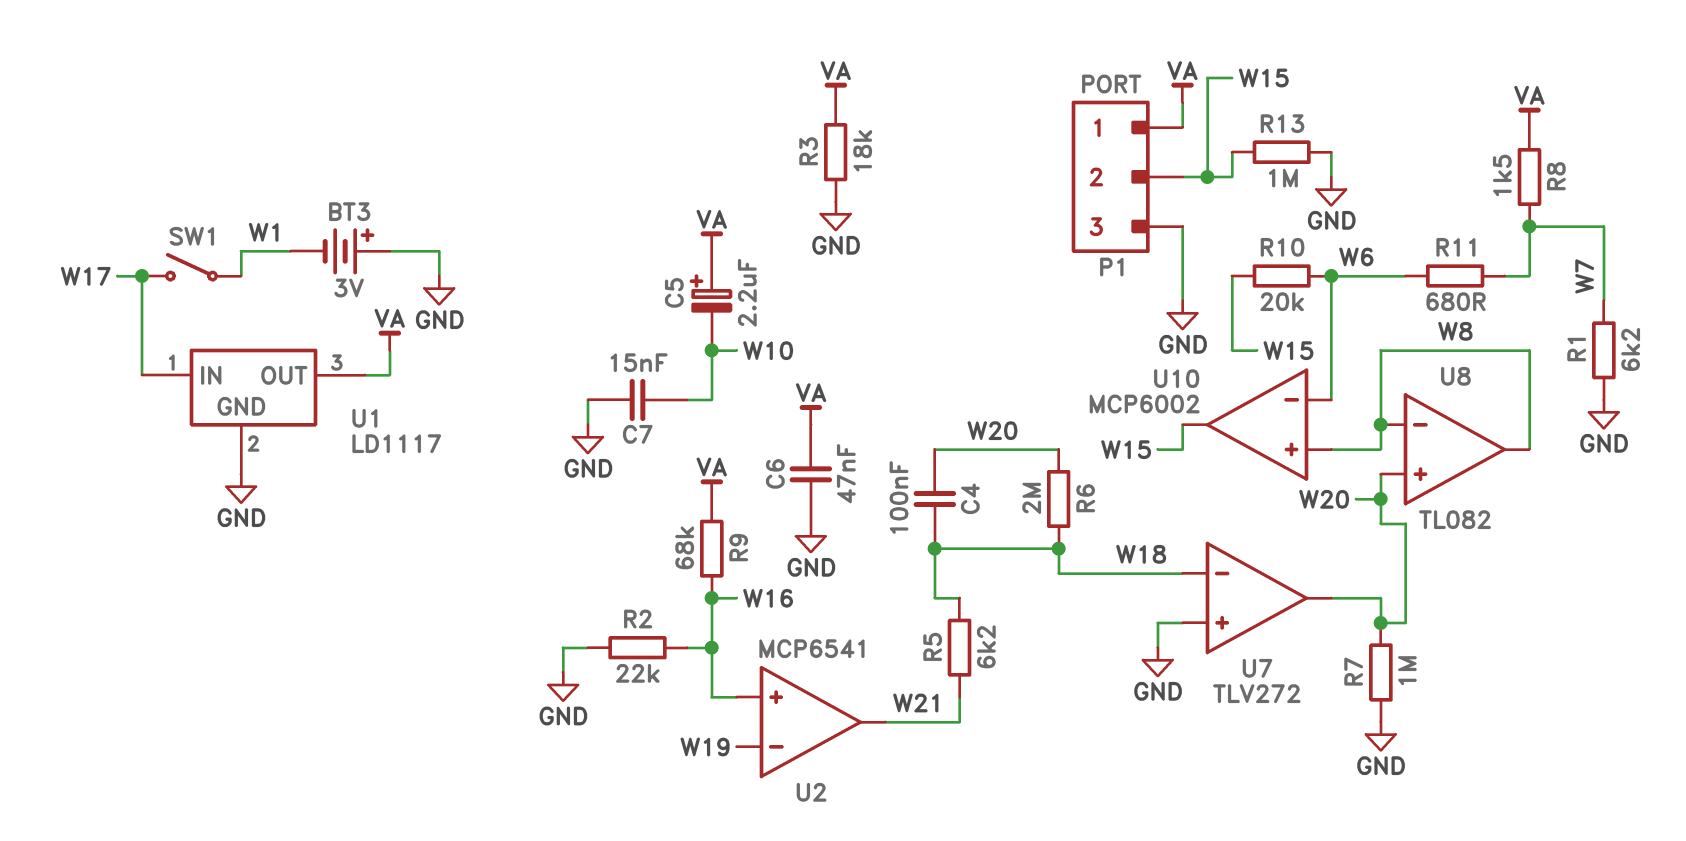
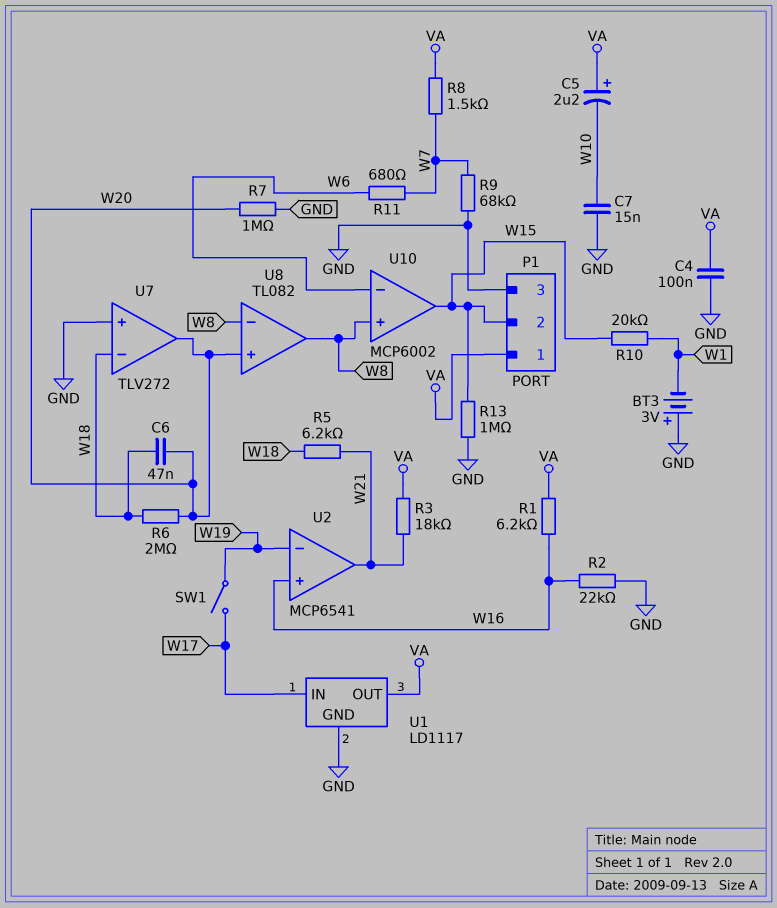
C4: 100nF (W18, W20) -> 100nF (GND, VA)
C6: 47nF (GND, VA) -> 47nF (W18, W20)
R1: 6.2k (GND, W7) -> 6.2k (VA, W16)
R3: 18k (GND, VA) -> 18k (VA, W21)
R9: 68k (VA, W16) -> 68k (GND, W7)
R10: 20k (W6, W15) -> 20k (W1, W15)
SW1: switch (W1, W17) -> switch (W17, W19)

